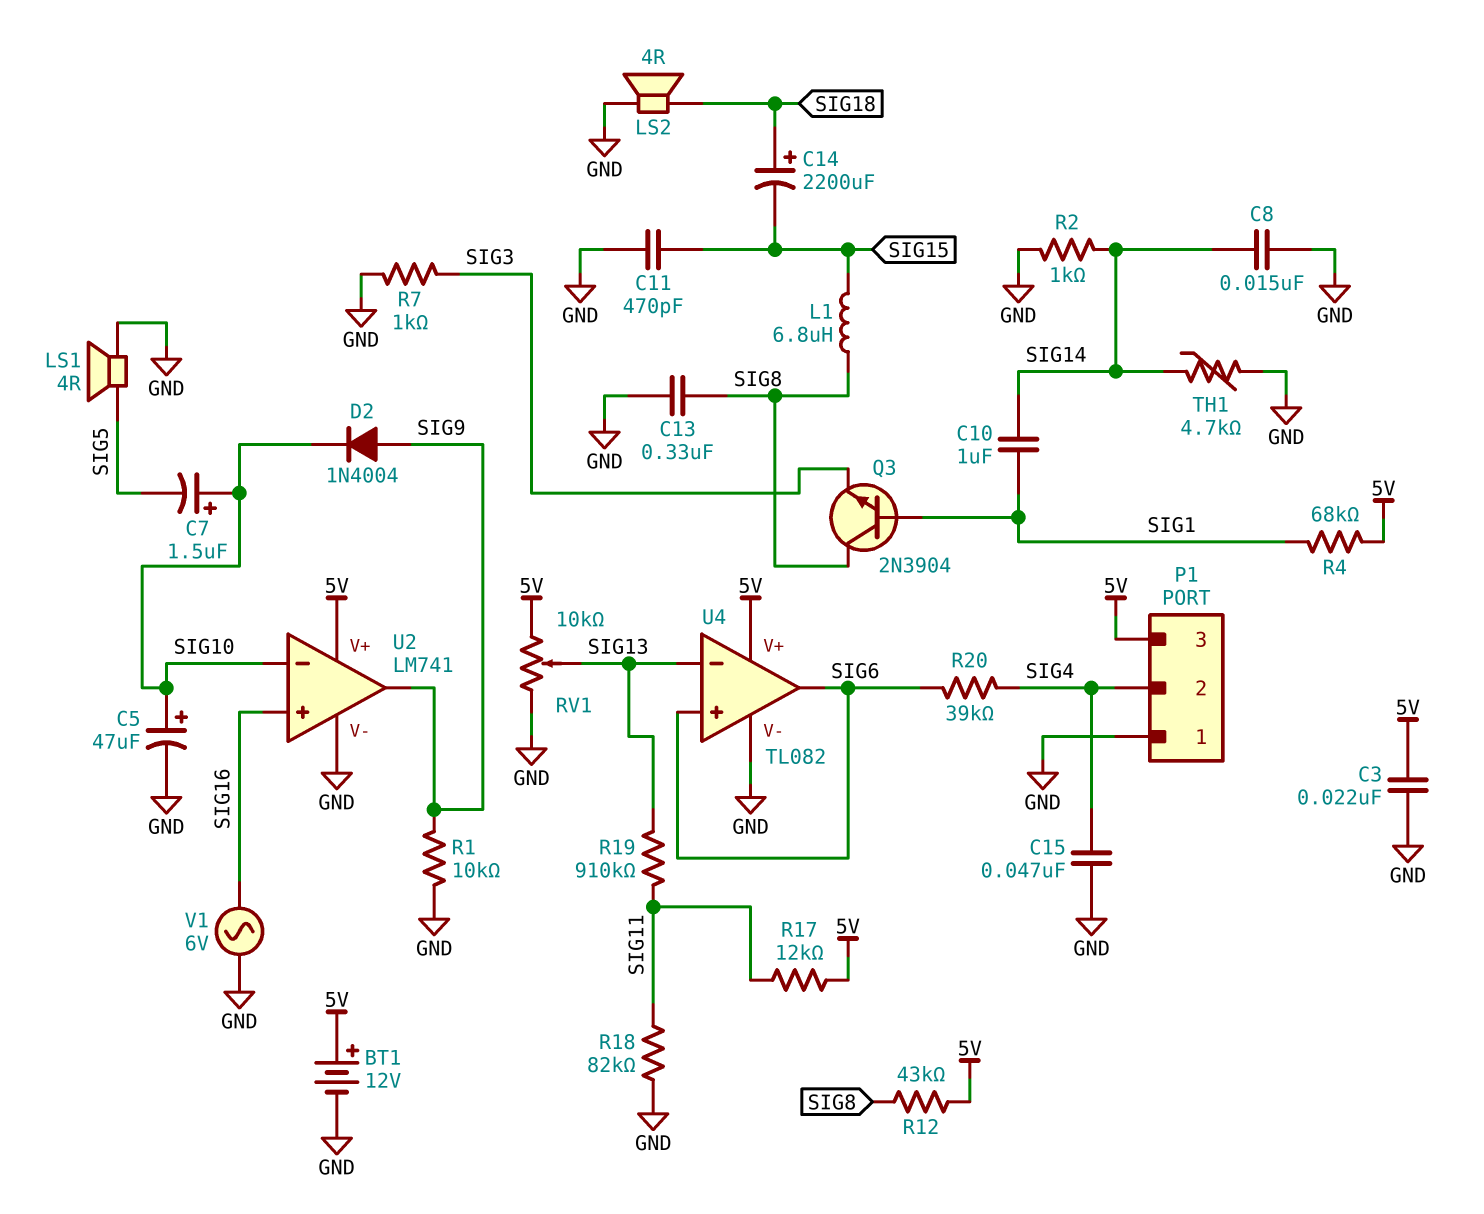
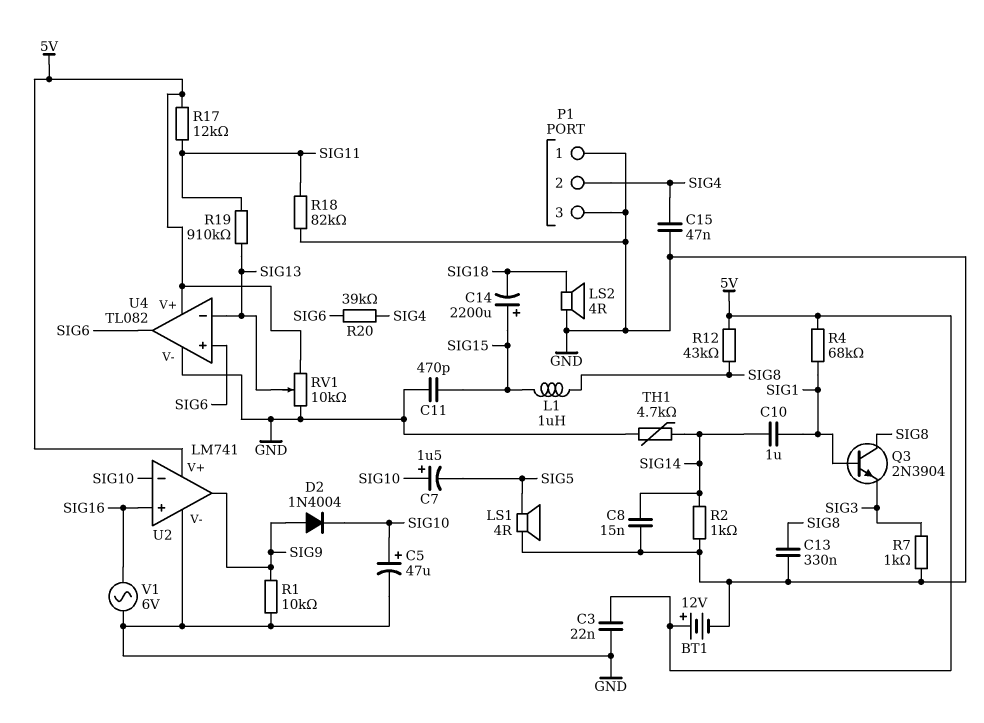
C14: 2200uF (plus SIG18, minus SIG15) -> 2200uF (plus SIG15, minus SIG18)
L1: 6.8uH (SIG8, SIG15) -> 1uH (SIG8, SIG15)
P1 pin 3: 5V -> GND

